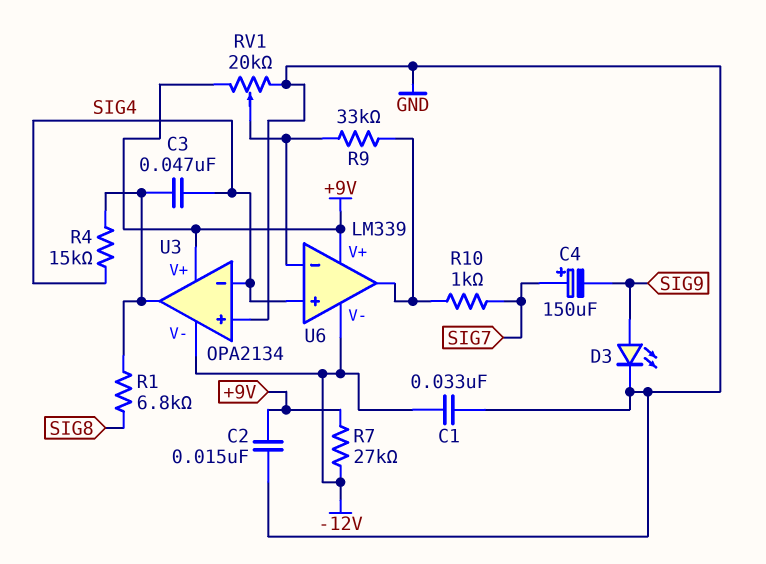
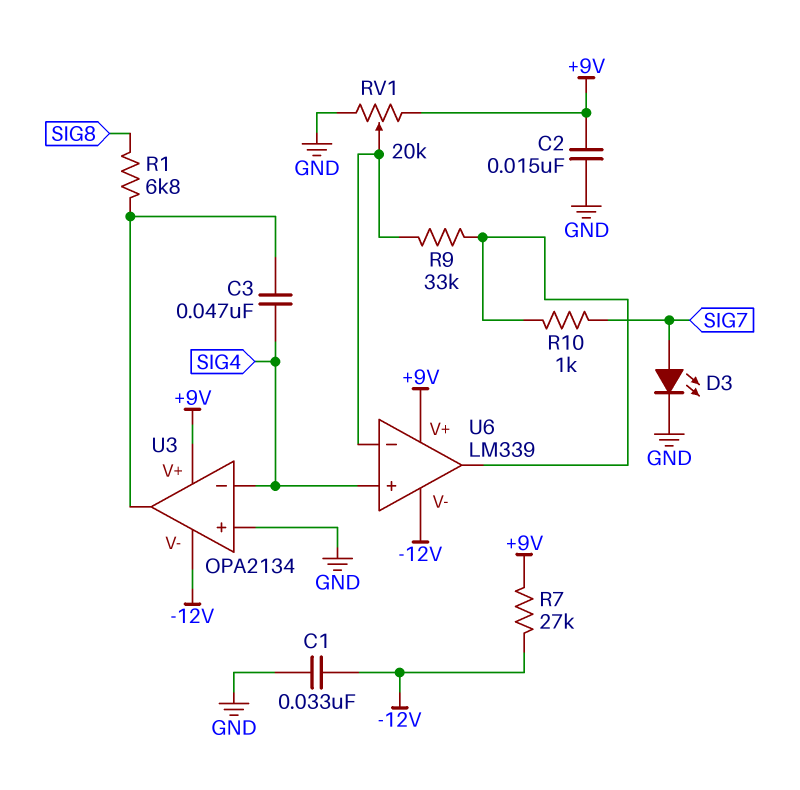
C4: 150uF (plus SIG7, minus SIG9) -> none
D3: LED (A SIG9, K GND) -> LED (A SIG7, K GND)
R4: 15k (SIG4, U3/out) -> none

